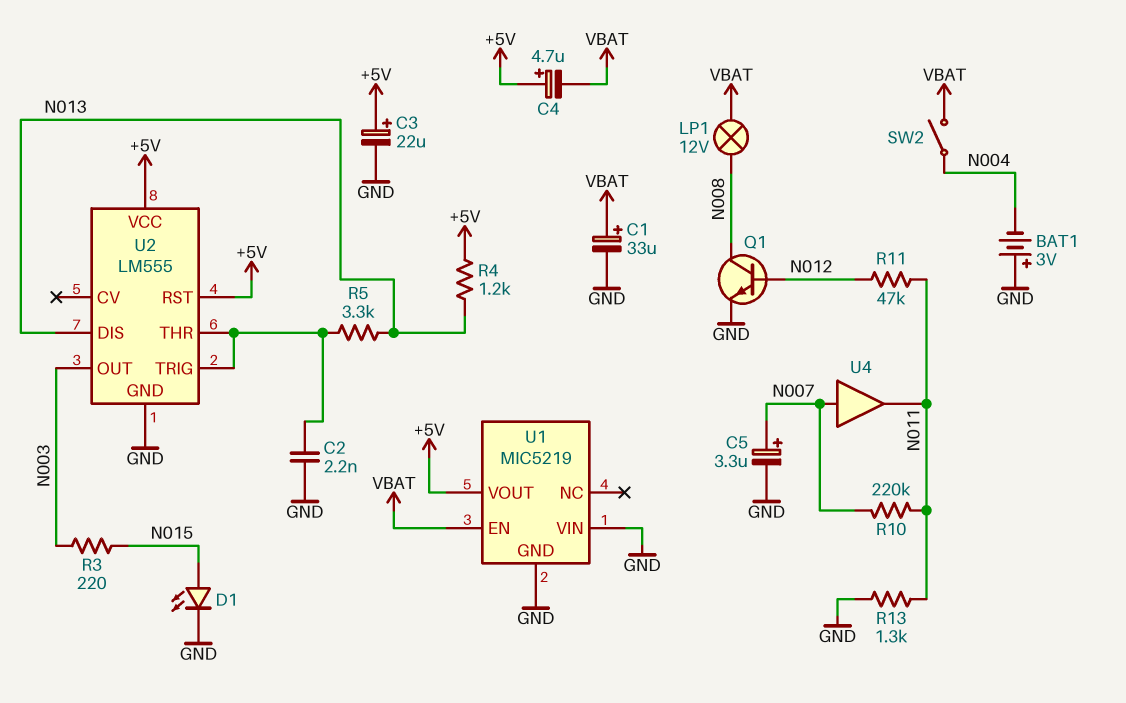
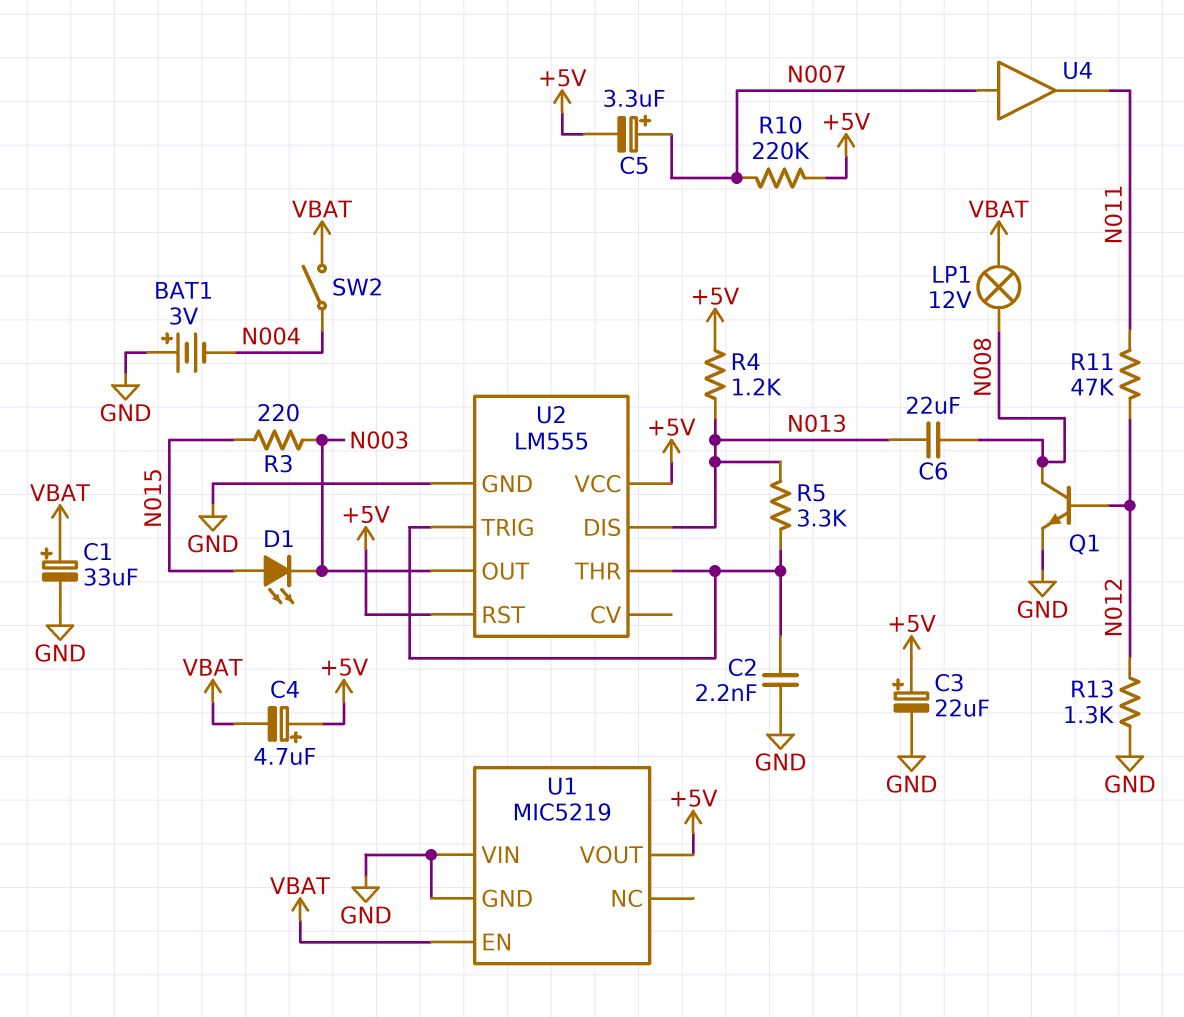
C5: 3.3uF (plus N007, minus GND) -> 3.3uF (plus N007, minus +5V)
C6: none -> 22uF (N008, N013)
D1: LED (A N015, K GND) -> LED (A N015, K N003)
R10: 220k (N007, N011) -> 220k (+5V, N007)
R13: 1.3k (GND, N011) -> 1.3k (GND, N012)

